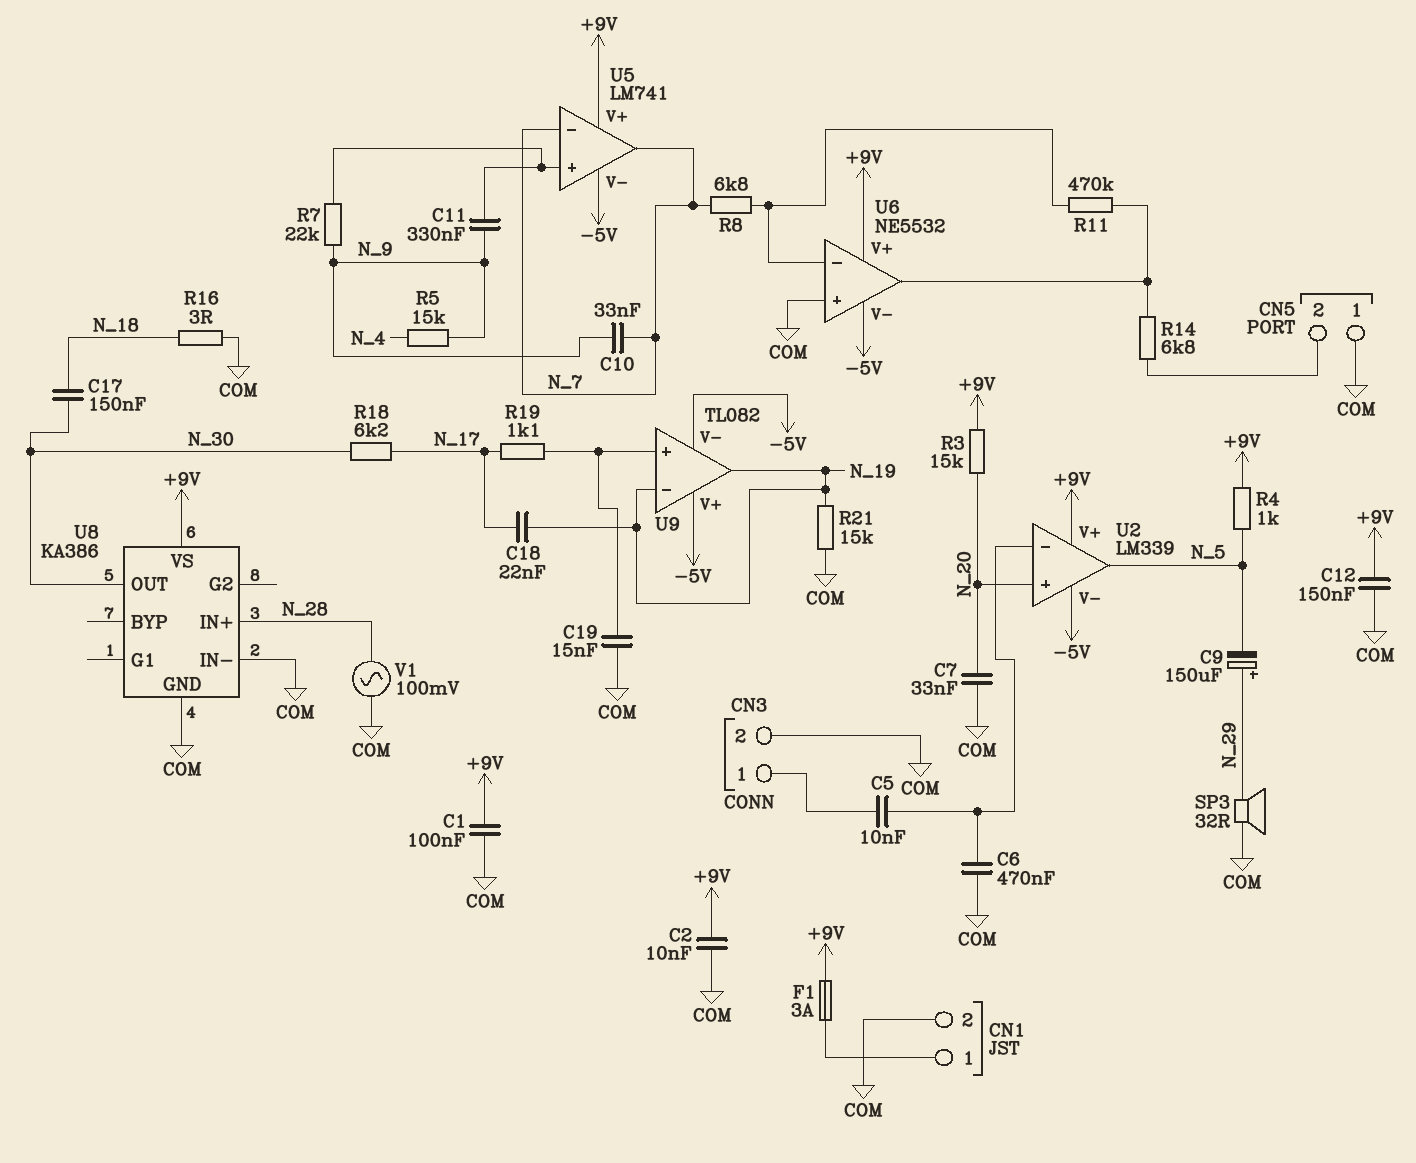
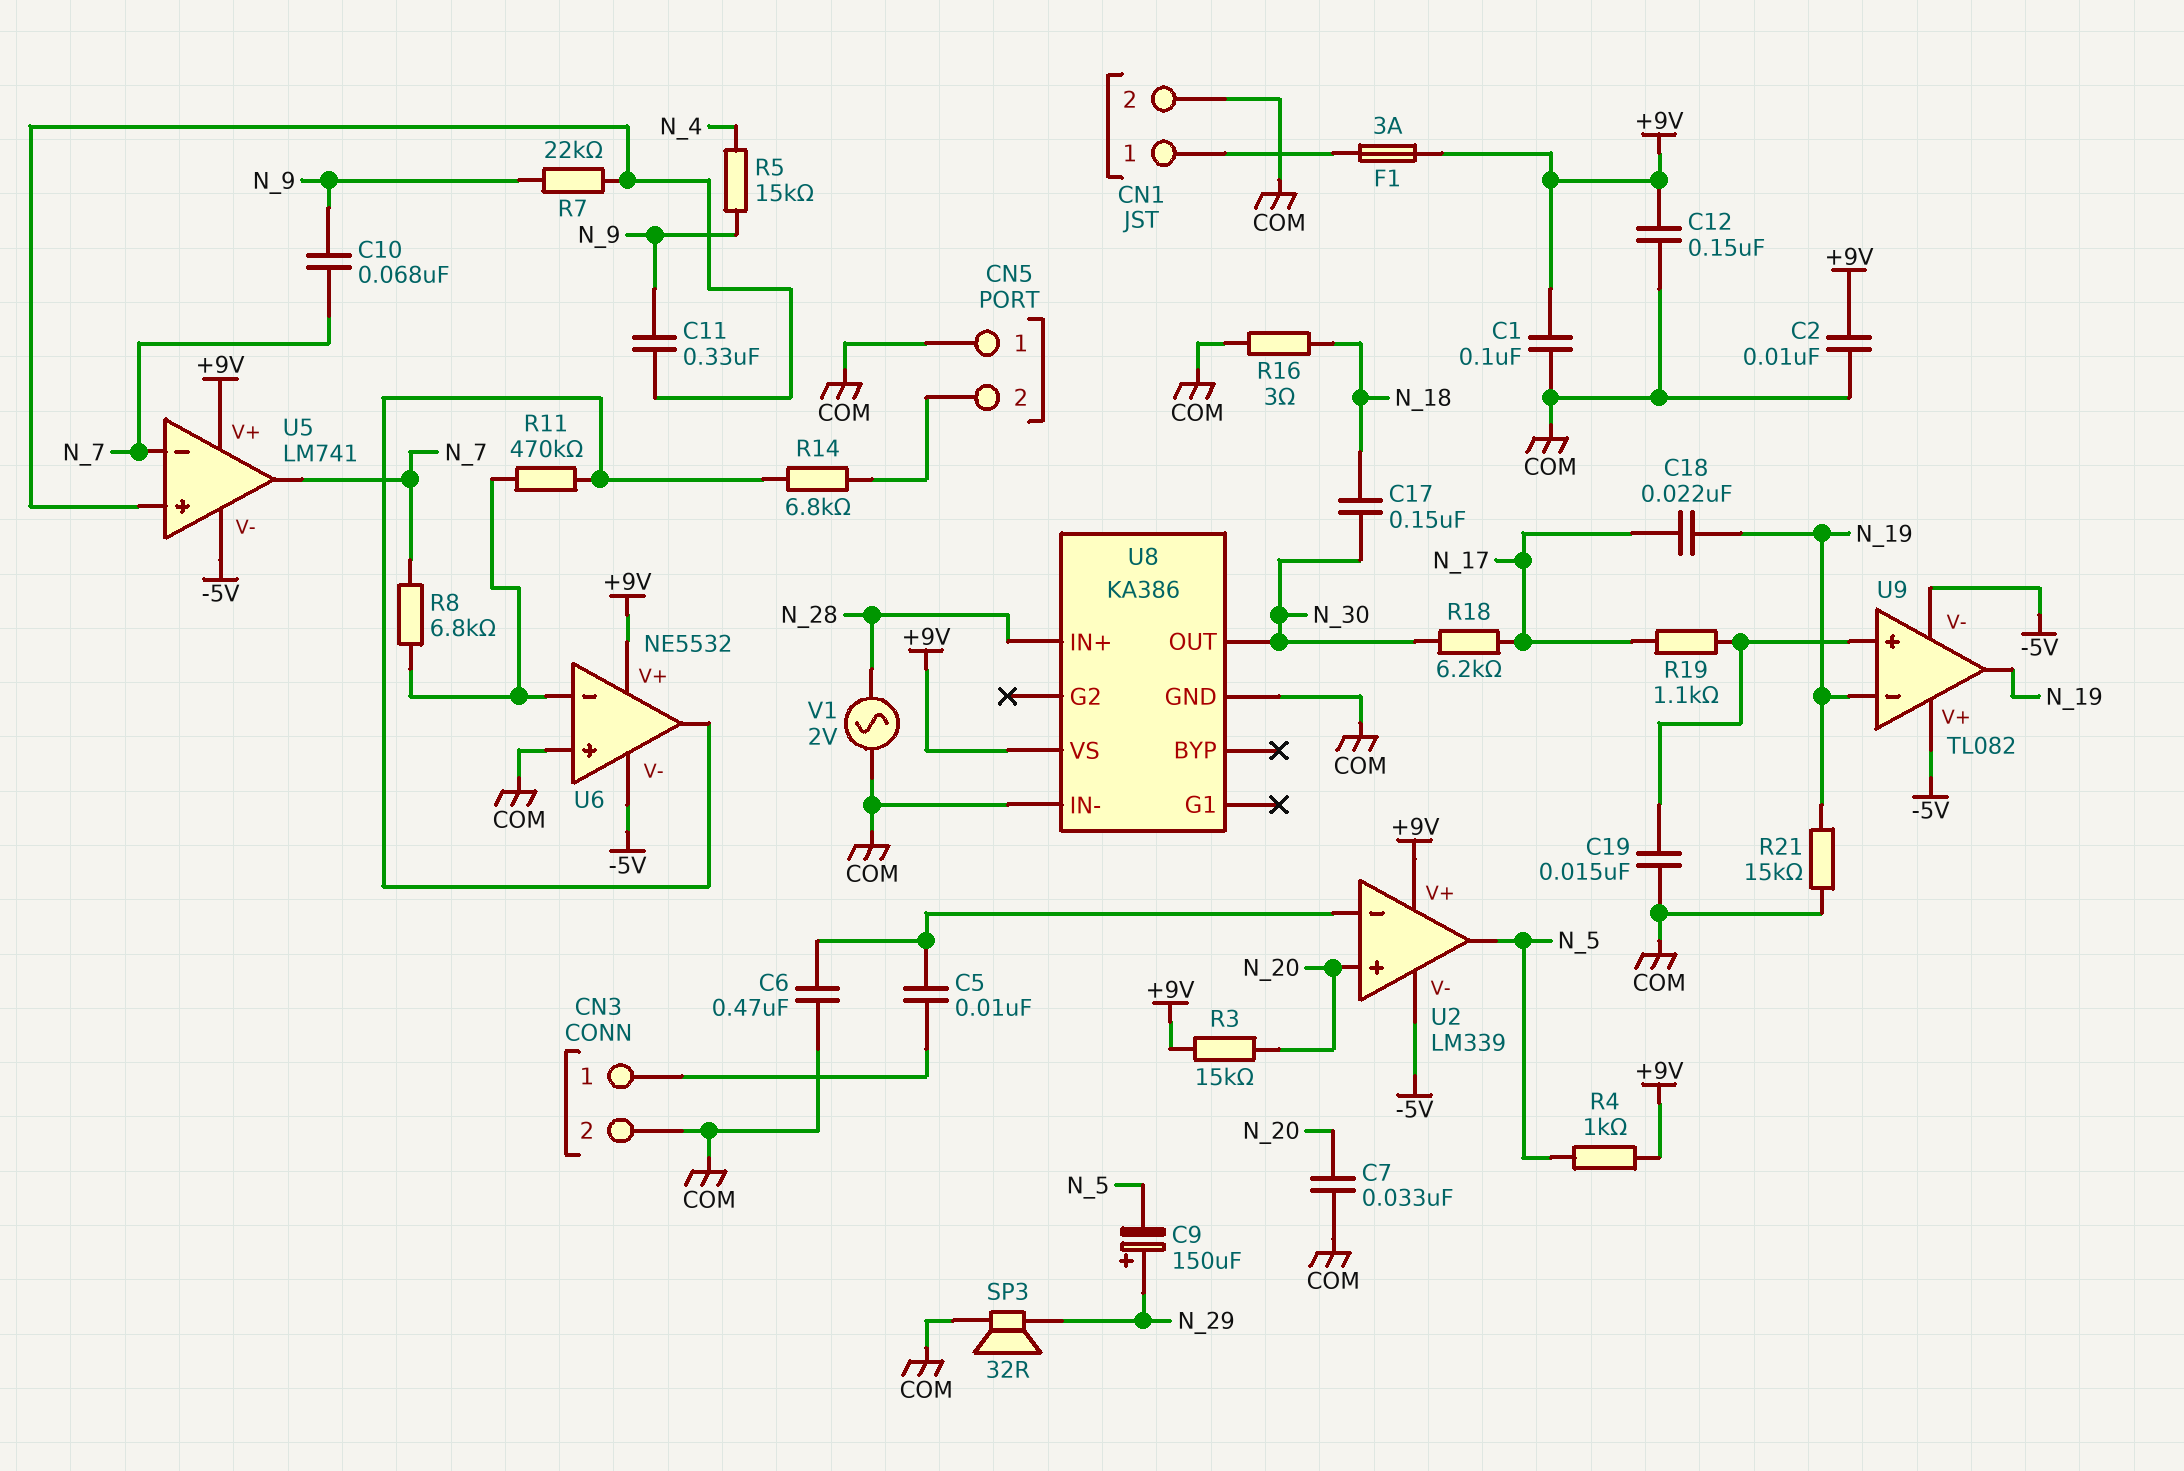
C10: 33nF (N_7, N_9) -> 68nF (N_7, N_9)
V1: AC 100mV (COM, N_28) -> AC 2V (COM, N_28)

